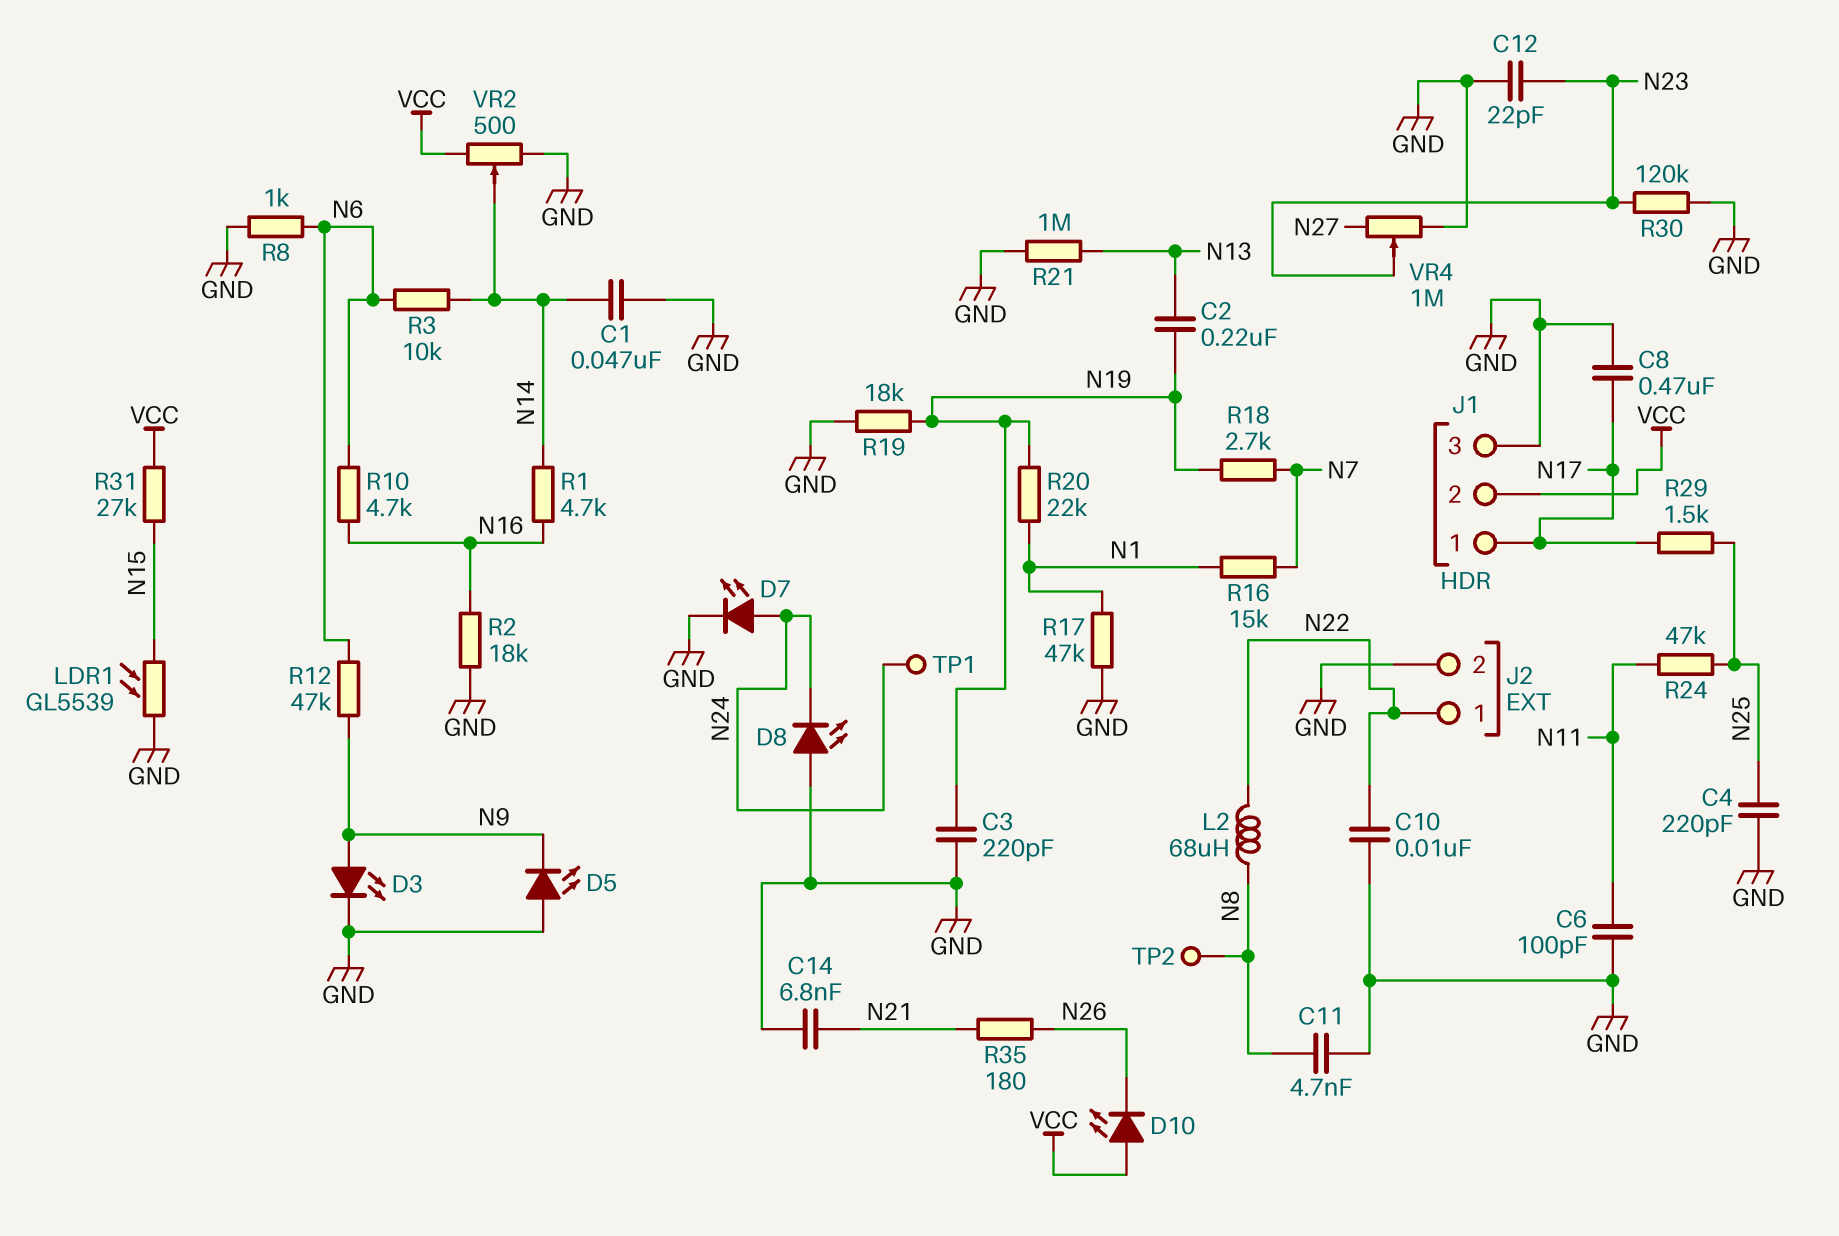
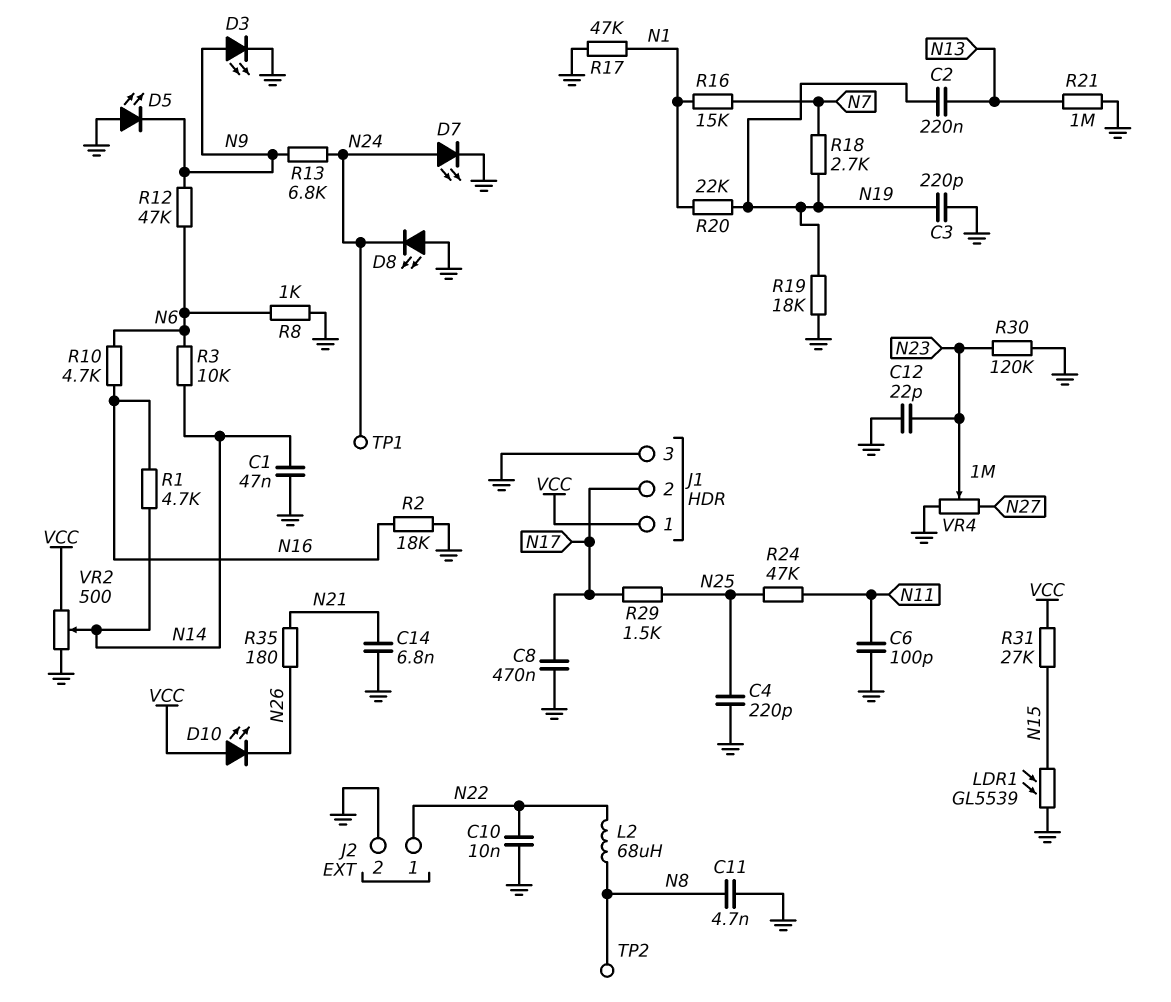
J1 pin 1: N17 -> VCC
J1 pin 2: VCC -> N17
R13: none -> 6.8k (N9, N24)

